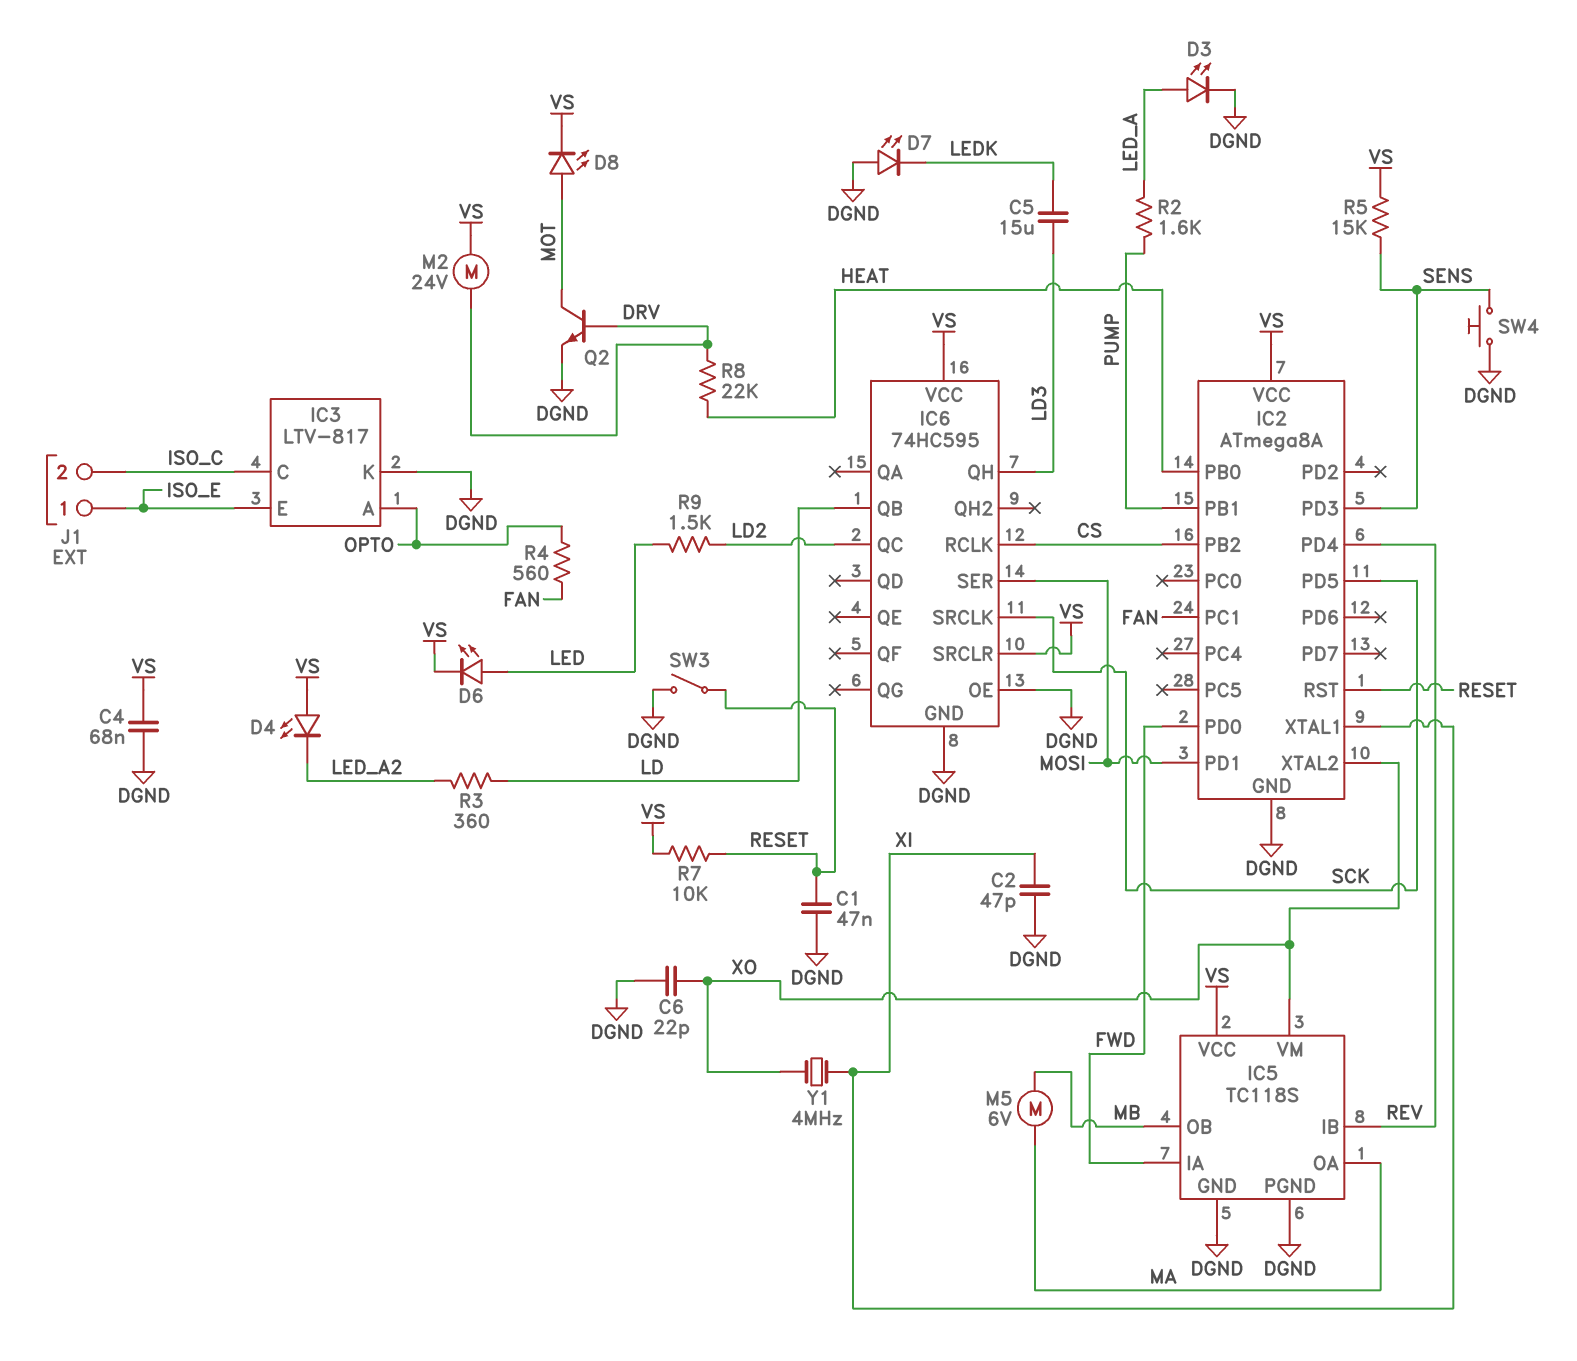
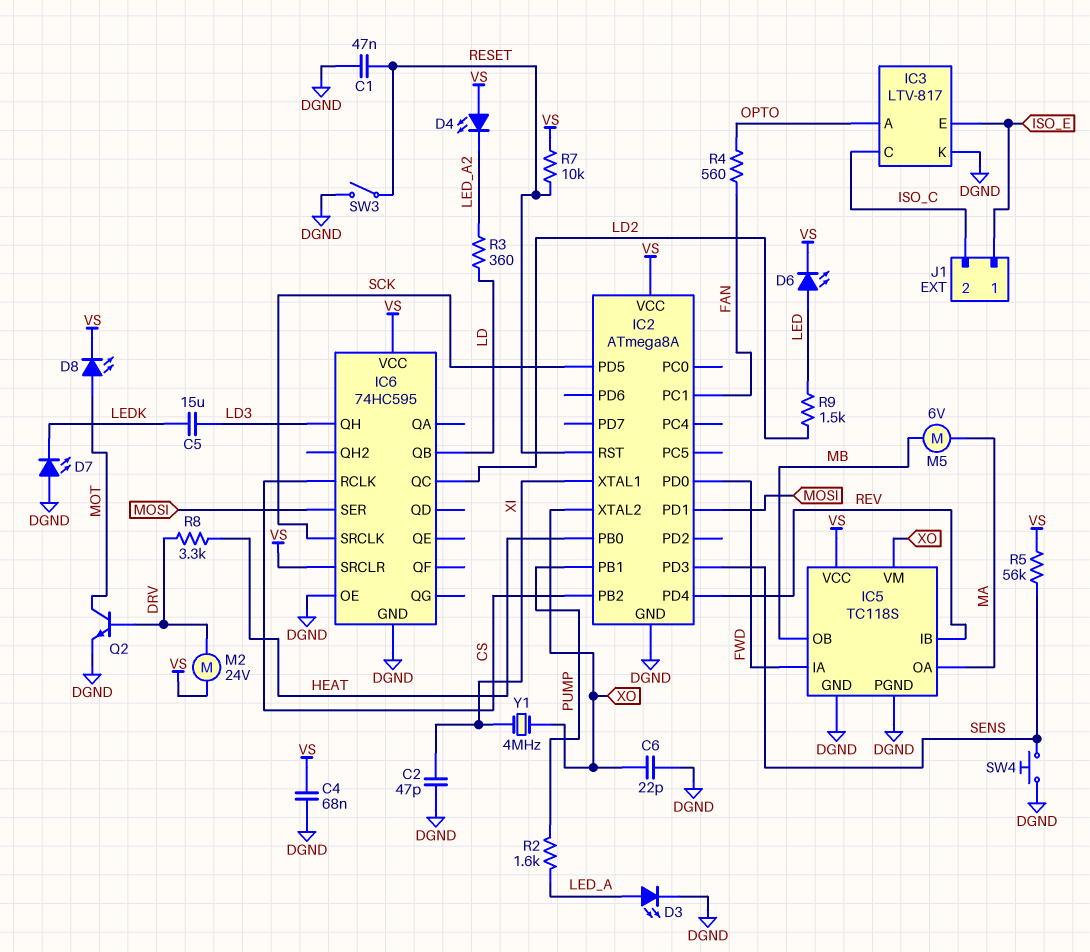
R5: 15k (SENS, VS) -> 56k (SENS, VS)
R8: 22k (DRV, HEAT) -> 3.3k (DRV, HEAT)

